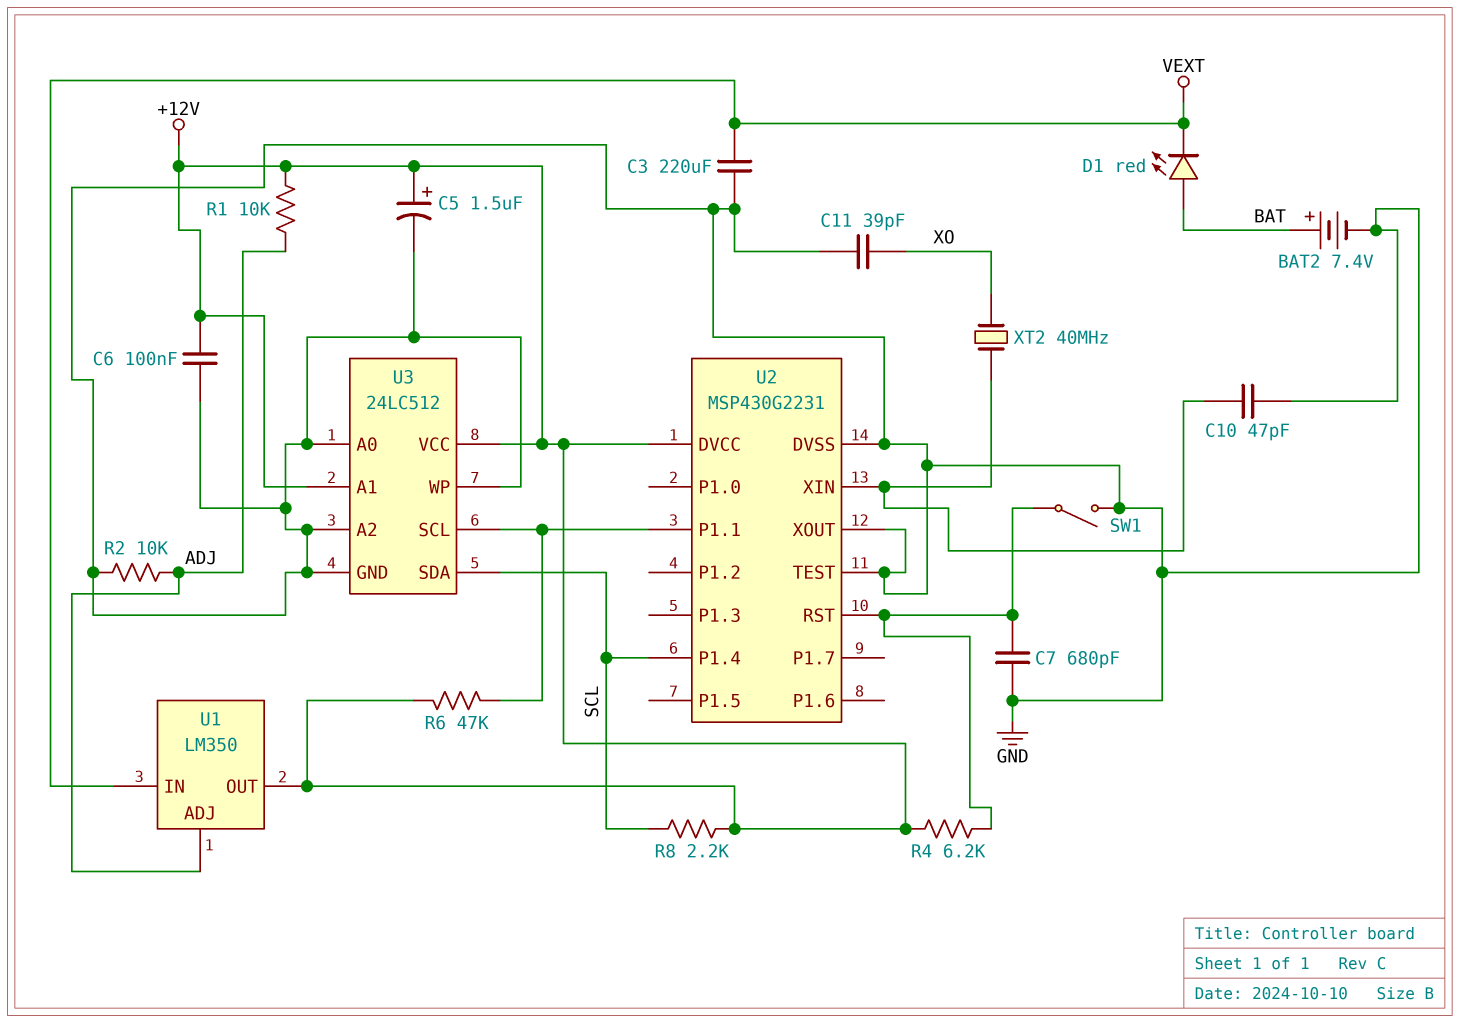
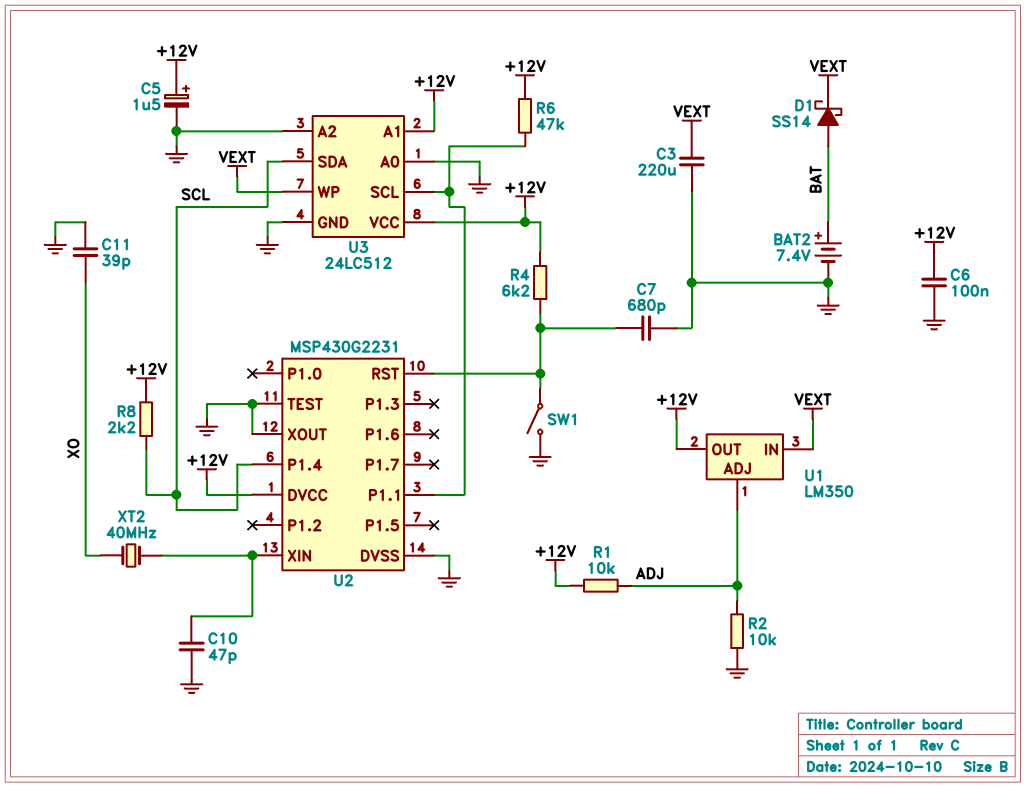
D1: LED red (A BAT, K VEXT) -> schottky SS14 (A BAT, K VEXT)
U3 pin WP: GND -> VEXT

